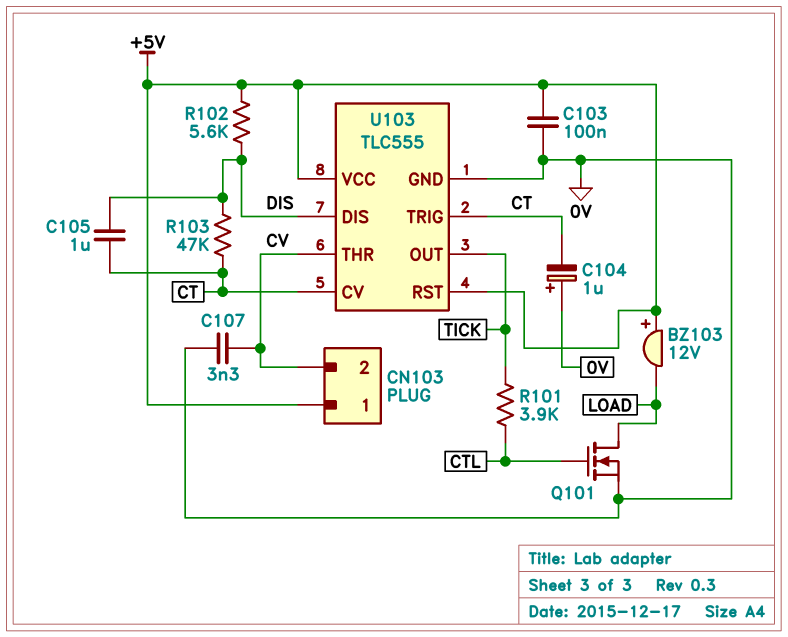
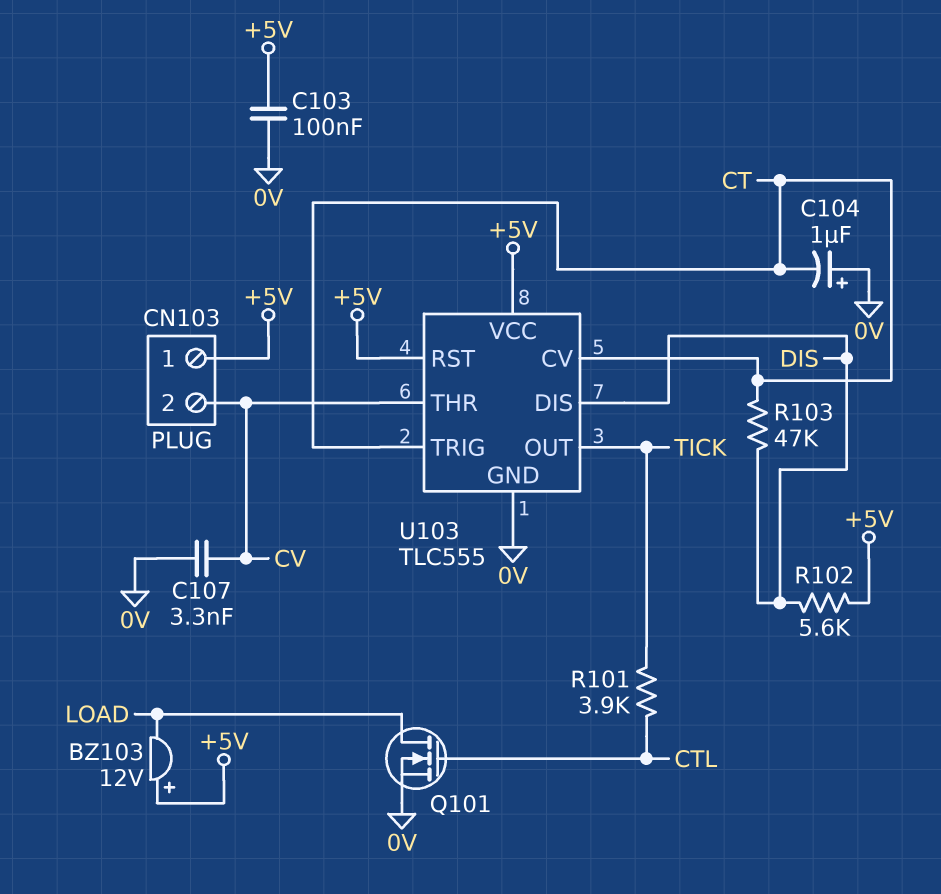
C105: 1uF (CT, DIS) -> none

